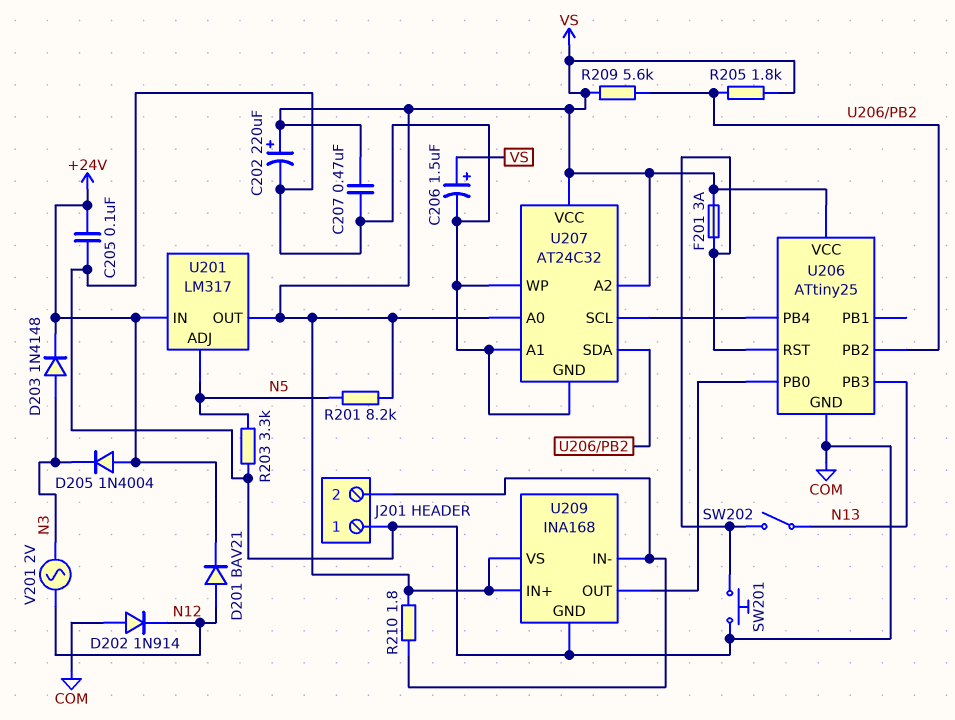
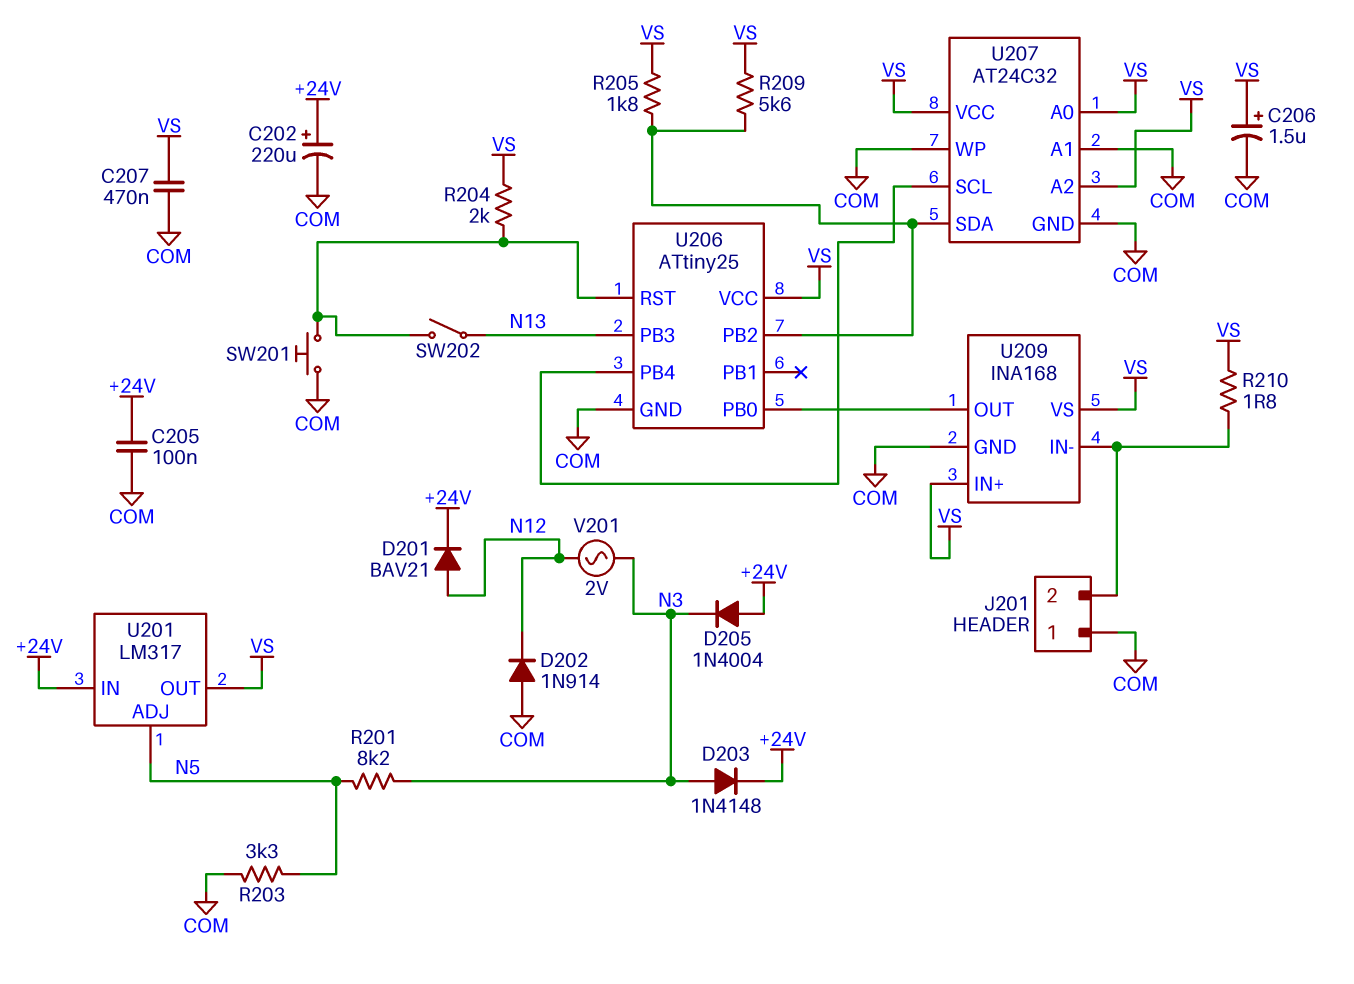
C202: 220uF (plus VS, minus COM) -> 220uF (plus +24V, minus COM)
F201: 3A (U206/RST, VS) -> none
R201: 8.2k (N5, VS) -> 8.2k (N3, N5)
R204: none -> 2k (U206/RST, VS)

